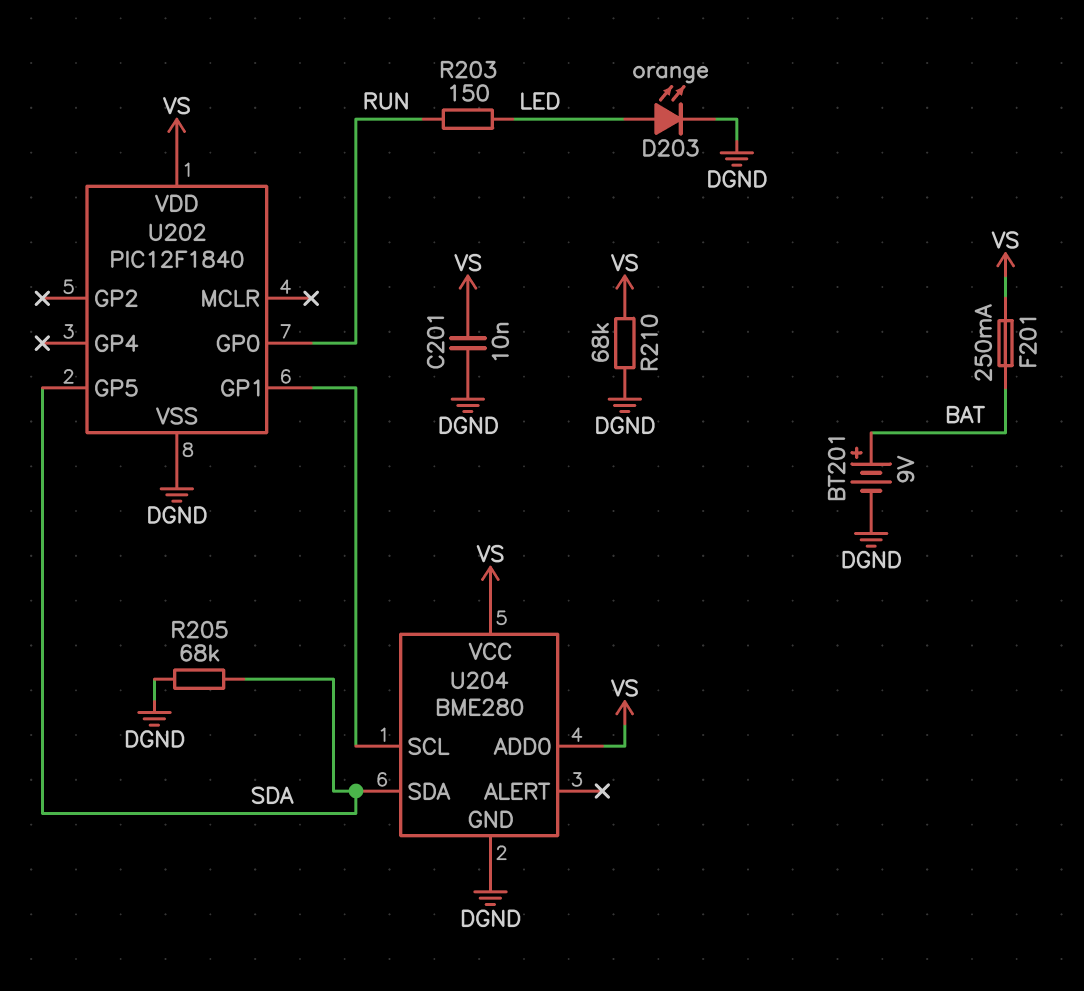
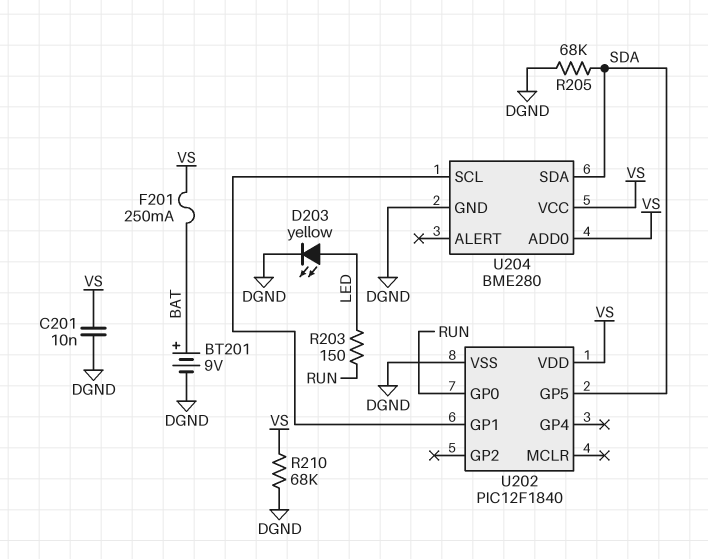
D203: LED orange (A LED, K DGND) -> LED yellow (A LED, K DGND)

